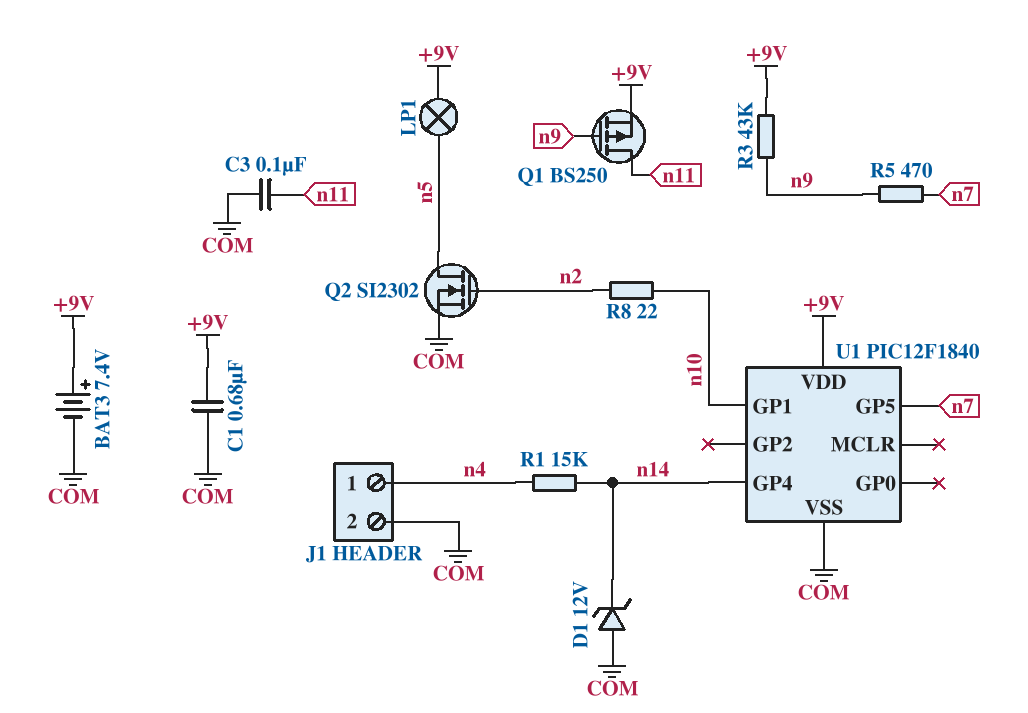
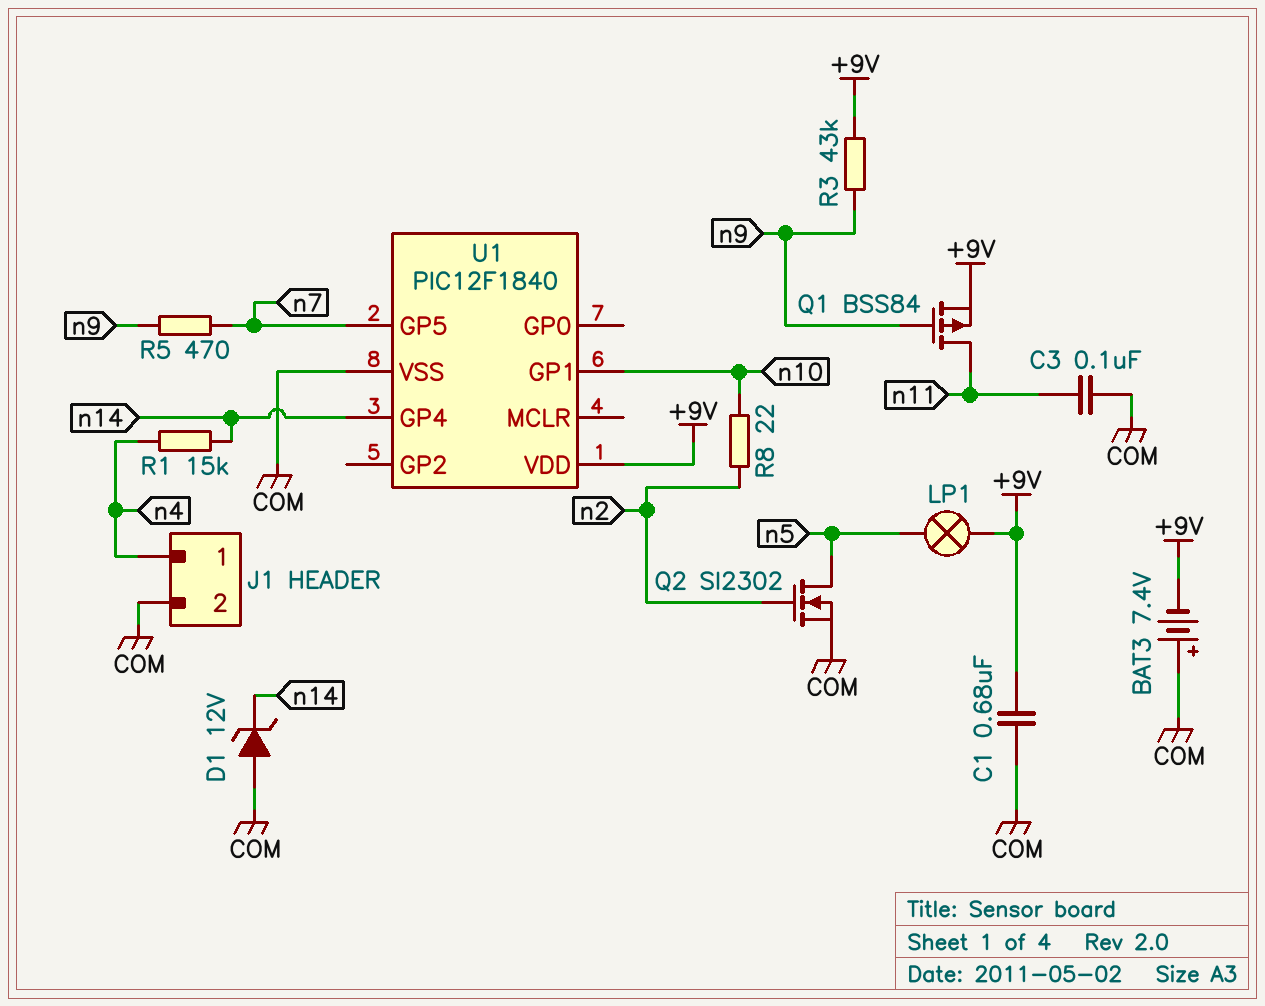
BAT3: 7.4V (plus +9V, minus COM) -> 7.4V (plus COM, minus +9V)
Q1: PMOS BS250 (G n9, D n11, S +9V) -> PMOS BSS84 (G n9, D n11, S +9V)

